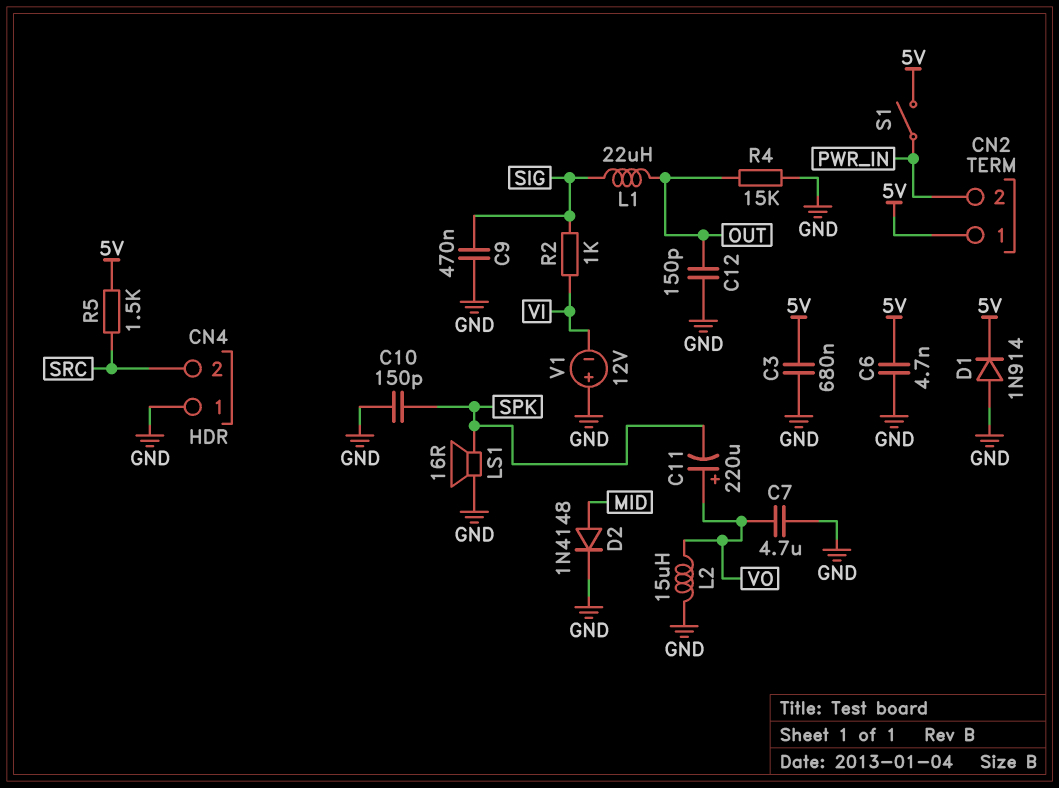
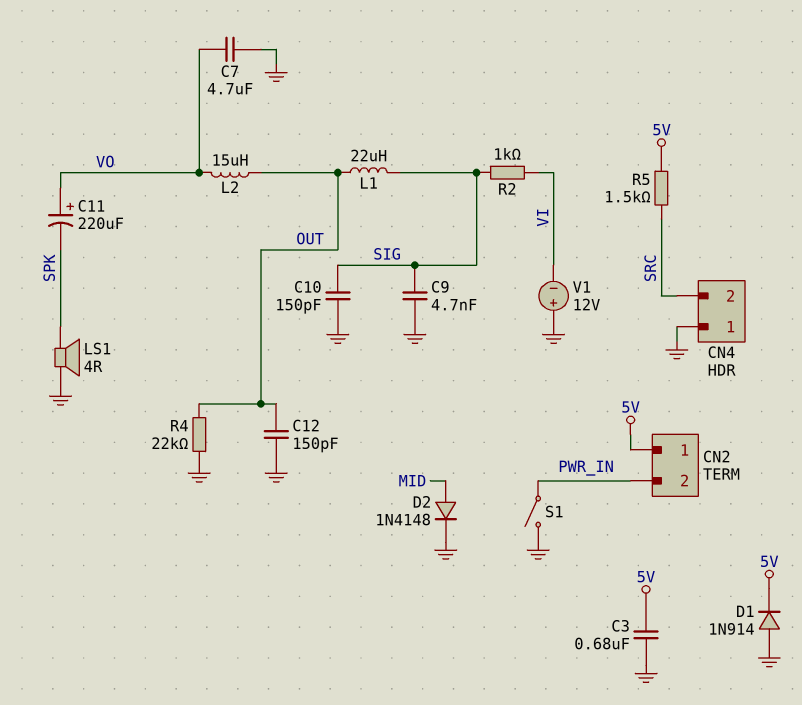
C6: 4.7nF (5V, GND) -> none
C9: 470nF (GND, SIG) -> 4.7nF (GND, SIG)
C10: 150pF (GND, SPK) -> 150pF (GND, SIG)
L2: 15uH (GND, VO) -> 15uH (OUT, VO)
LS1: speaker 16R (GND, SPK) -> speaker 4R (GND, SPK)
R4: 15k (GND, OUT) -> 22k (GND, OUT)
S1: switch (5V, PWR_IN) -> switch (GND, PWR_IN)

